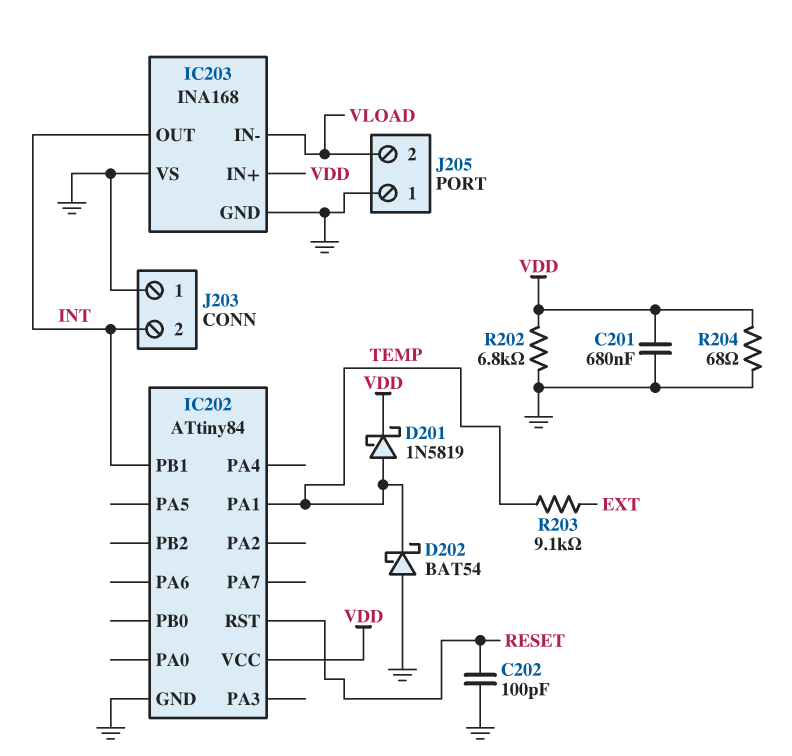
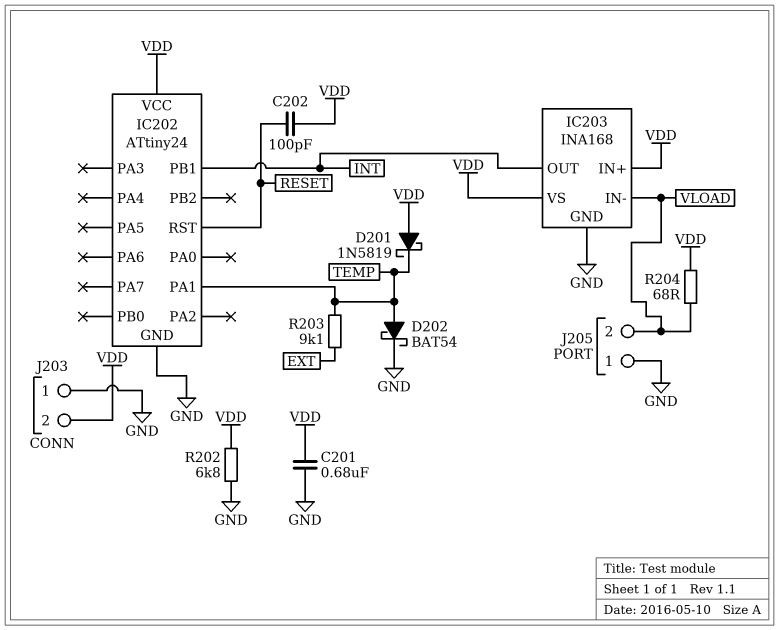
C202: 100pF (GND, RESET) -> 100pF (RESET, VDD)
D201: schottky 1N5819 (A TEMP, K VDD) -> schottky 1N5819 (A VDD, K TEMP)
D202: schottky BAT54 (A GND, K TEMP) -> schottky BAT54 (A TEMP, K GND)
IC202: ATtiny84 -> ATtiny24
IC203 pin VS: GND -> VDD
J203 pin 2: INT -> VDD
R204: 68 (GND, VDD) -> 68 (VDD, VLOAD)

